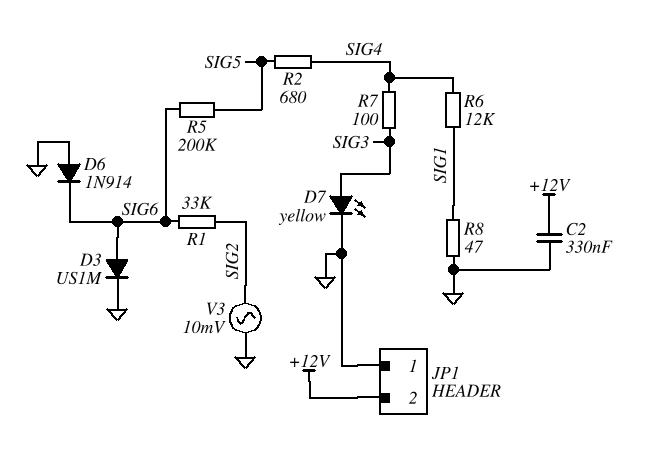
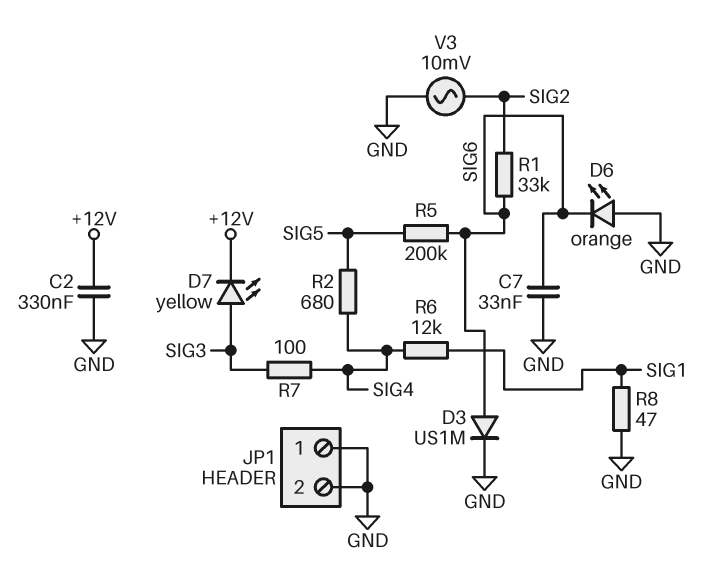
C7: none -> 33nF (GND, SIG6)
D6: diode 1N914 (A GND, K SIG6) -> LED orange (A GND, K SIG6)
D7: LED yellow (A SIG3, K GND) -> LED yellow (A SIG3, K +12V)
JP1 pin 2: +12V -> GND

